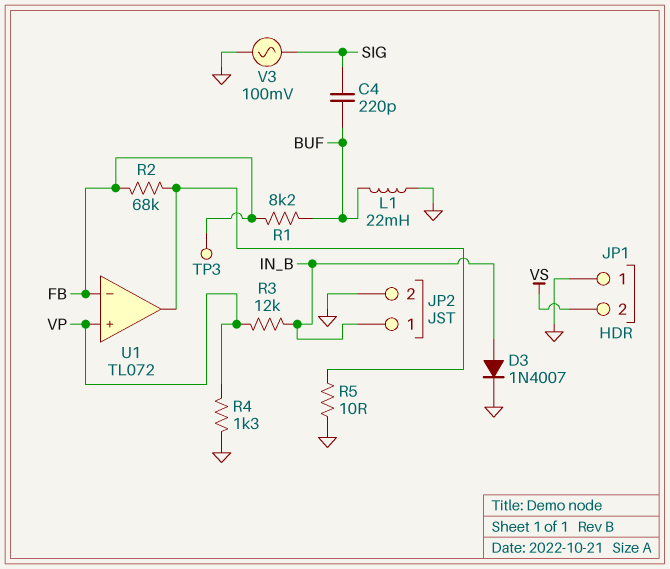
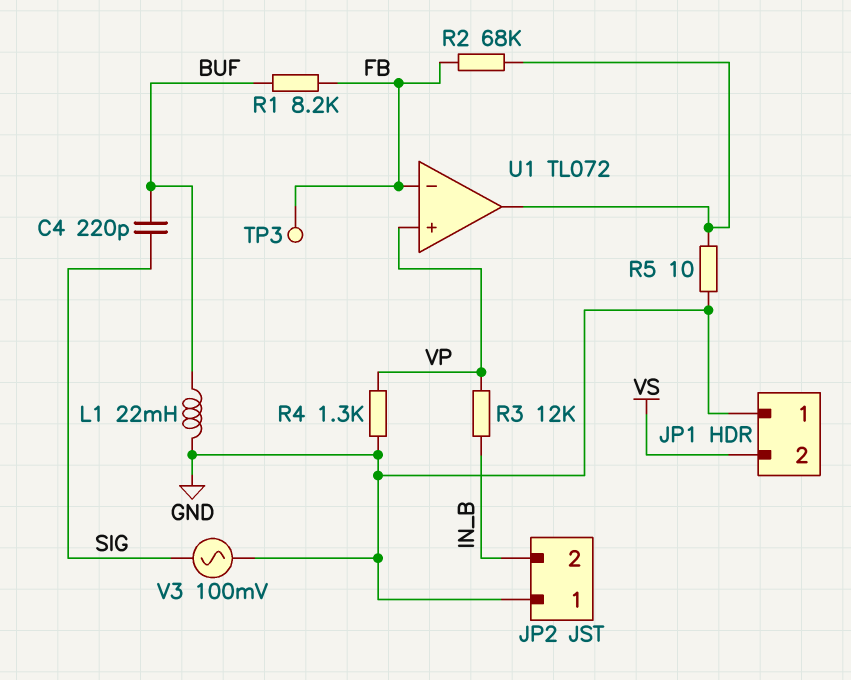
D3: diode 1N4007 (A IN_B, K GND) -> none
JP2 pin 1: IN_B -> GND
JP2 pin 2: GND -> IN_B

